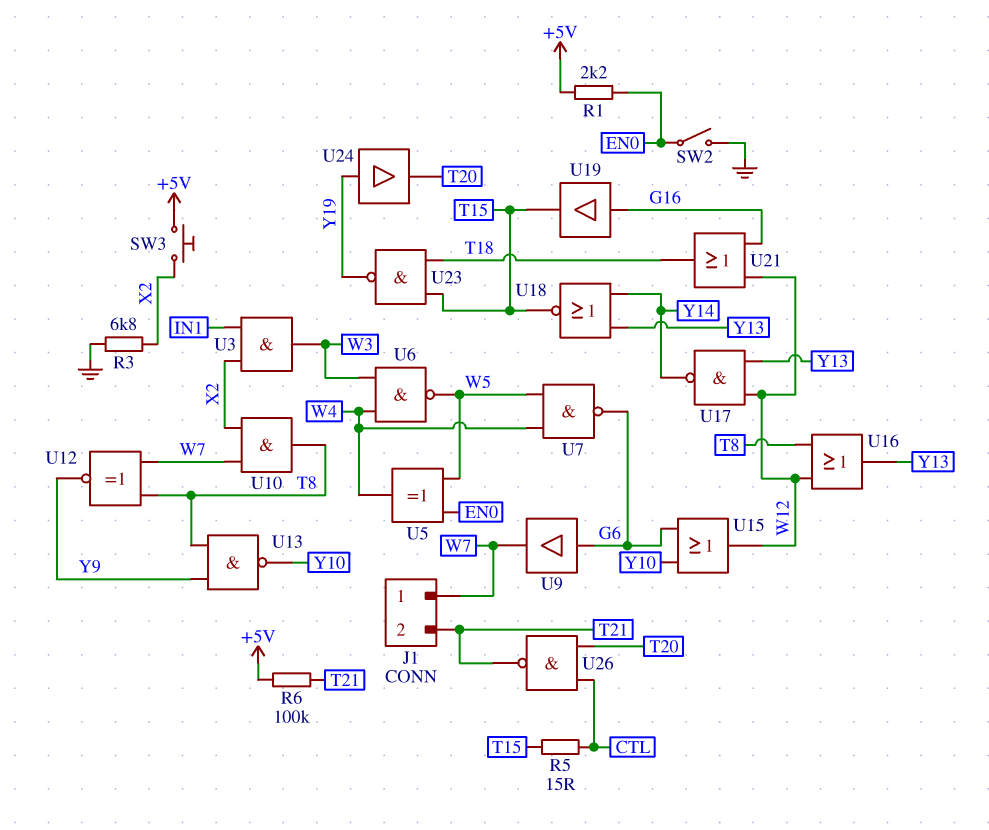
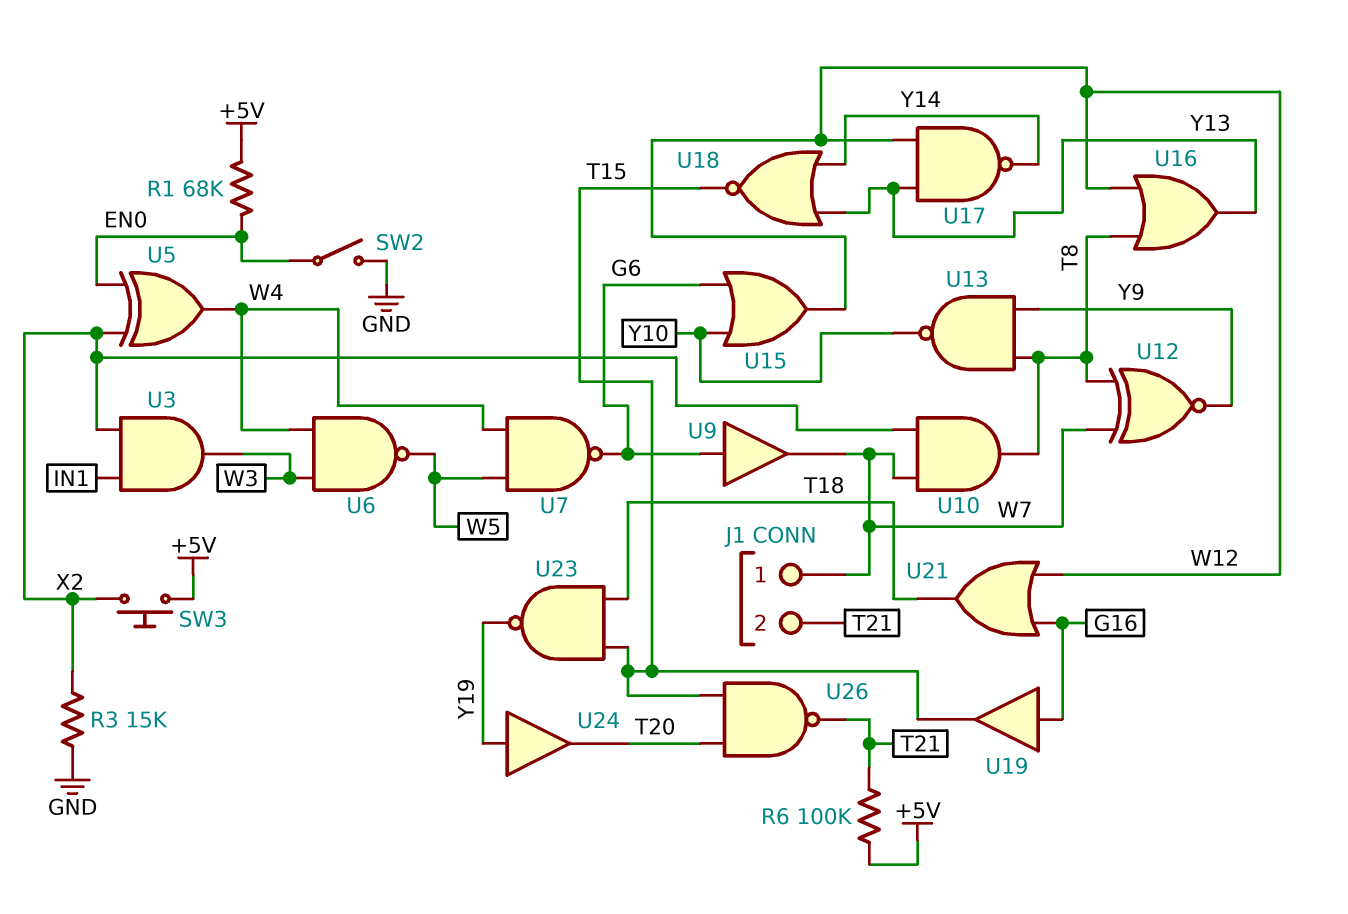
R1: 2.2k (+5V, EN0) -> 68k (+5V, EN0)
R3: 6.8k (GND, X2) -> 15k (GND, X2)
R5: 15 (CTL, T15) -> none
U5: XOR (in EN0, in W5, out W4) -> XOR (in EN0, in X2, out W4)
U26: NAND (in CTL, in T20, out T21) -> NAND (in T15, in T20, out T21)

